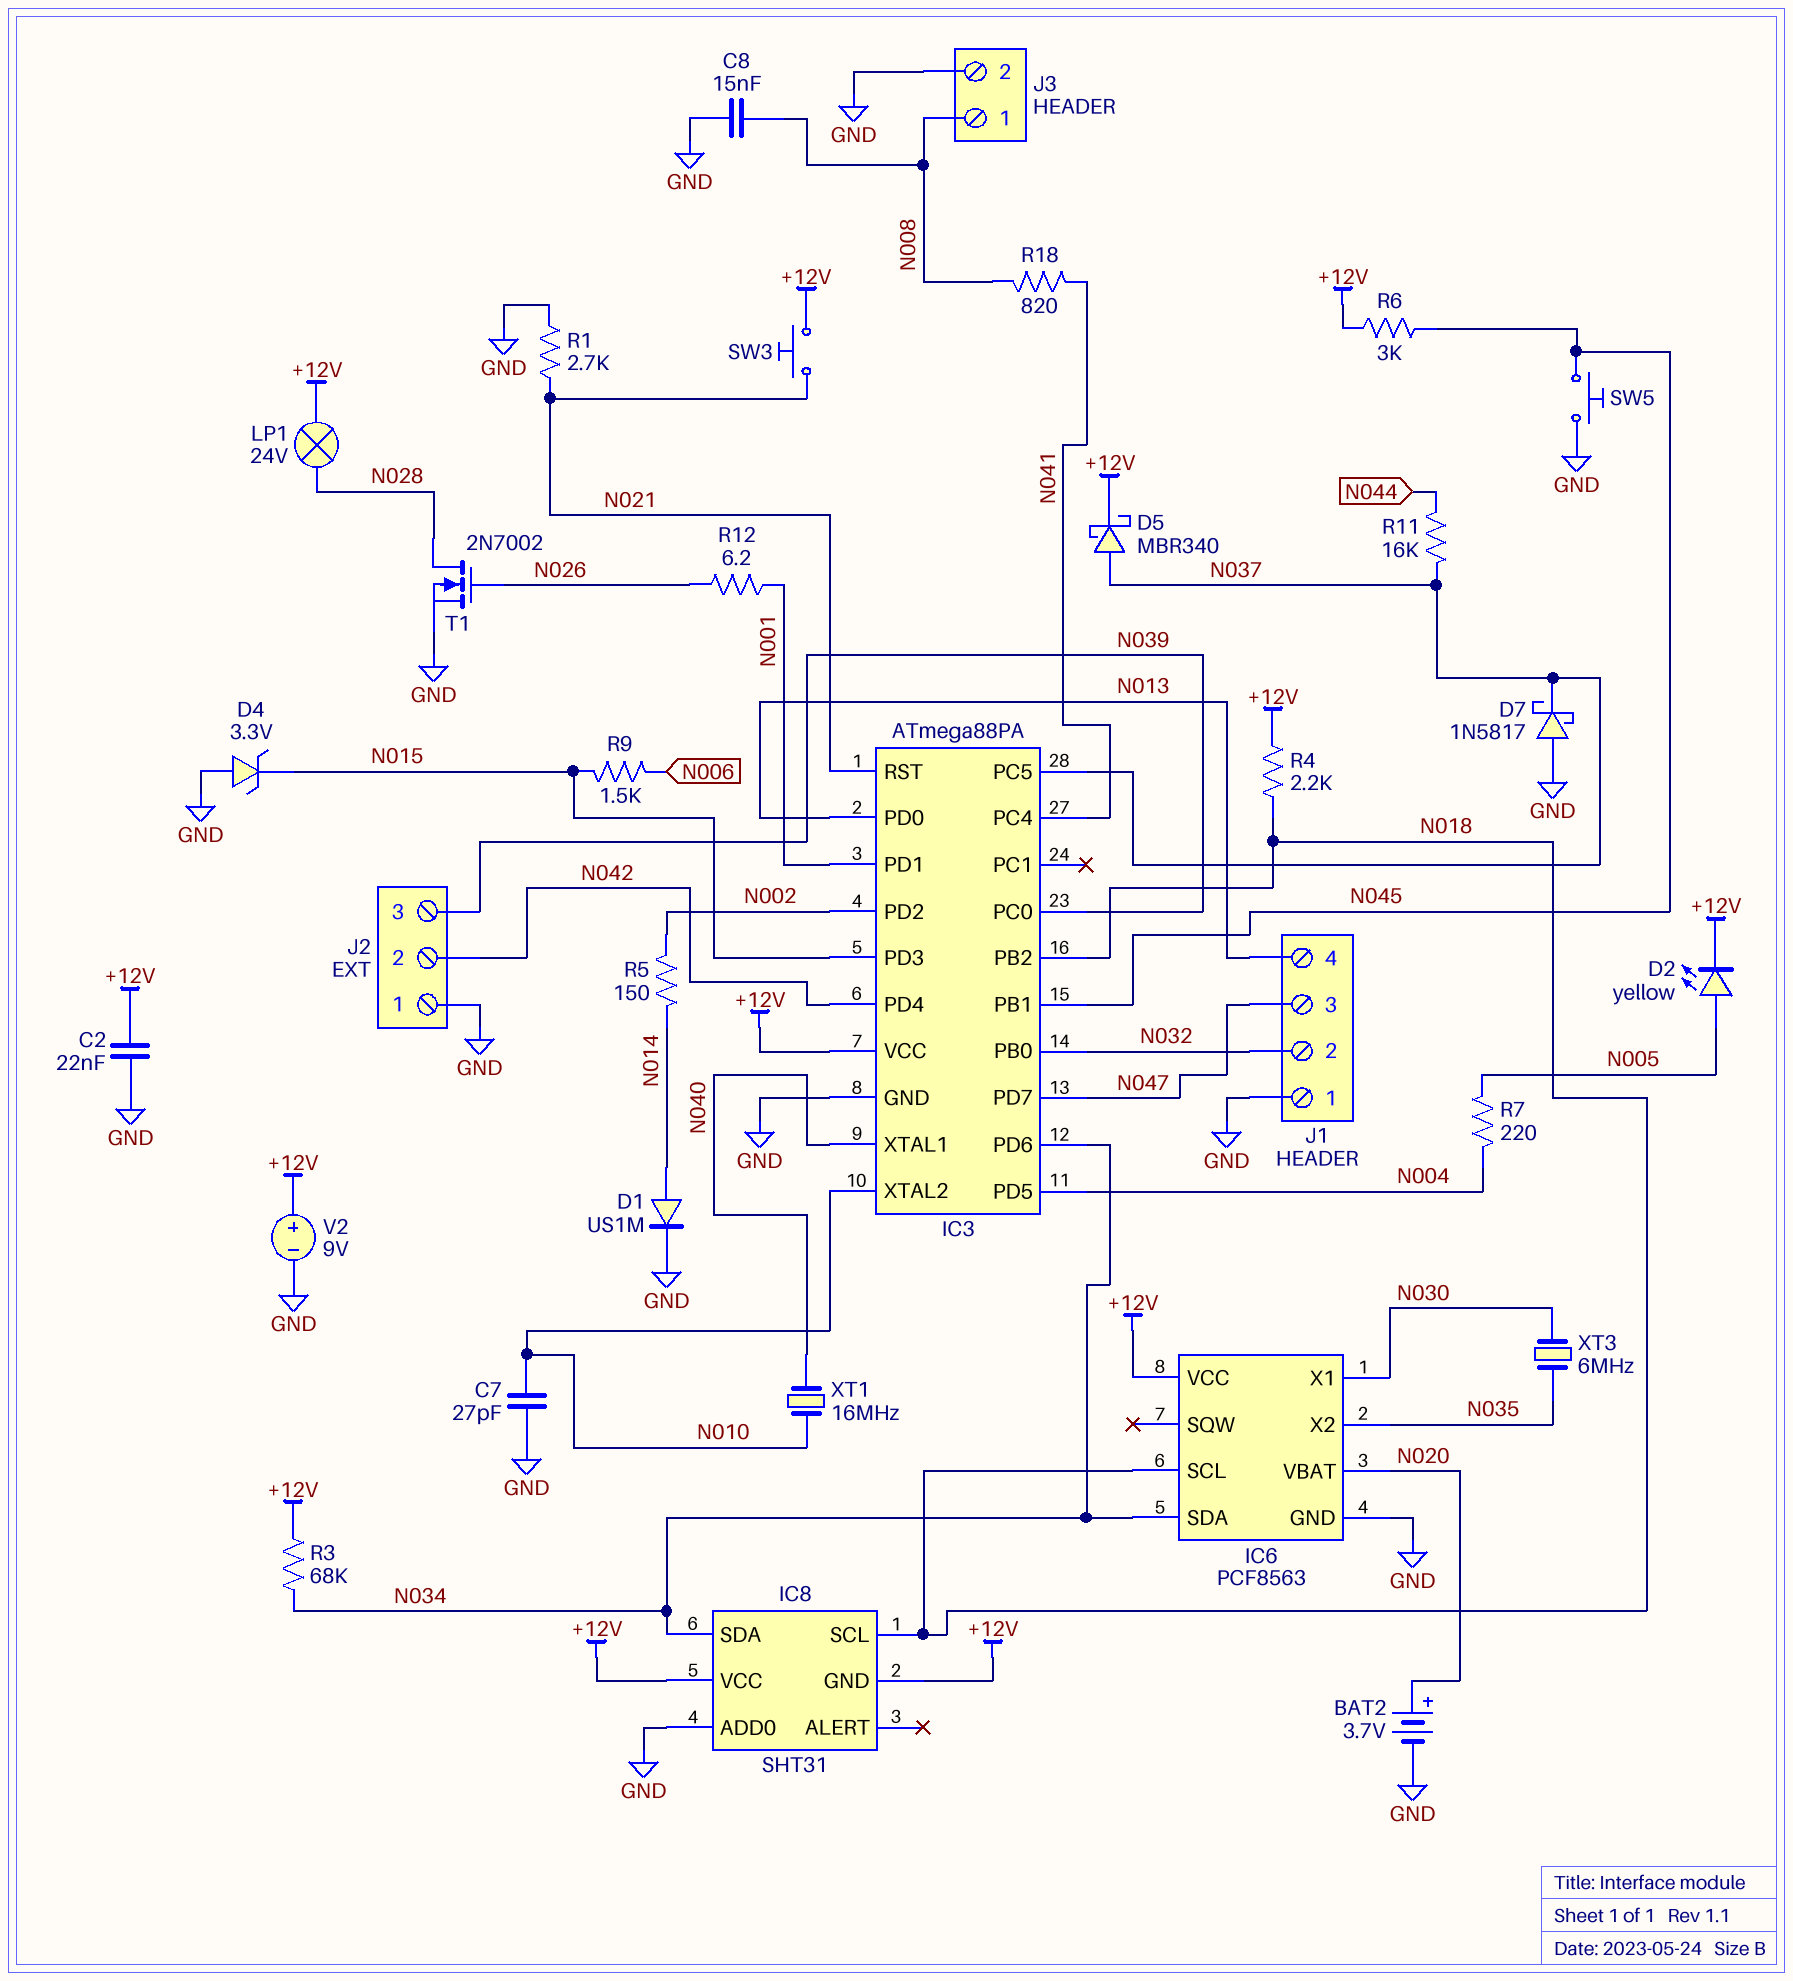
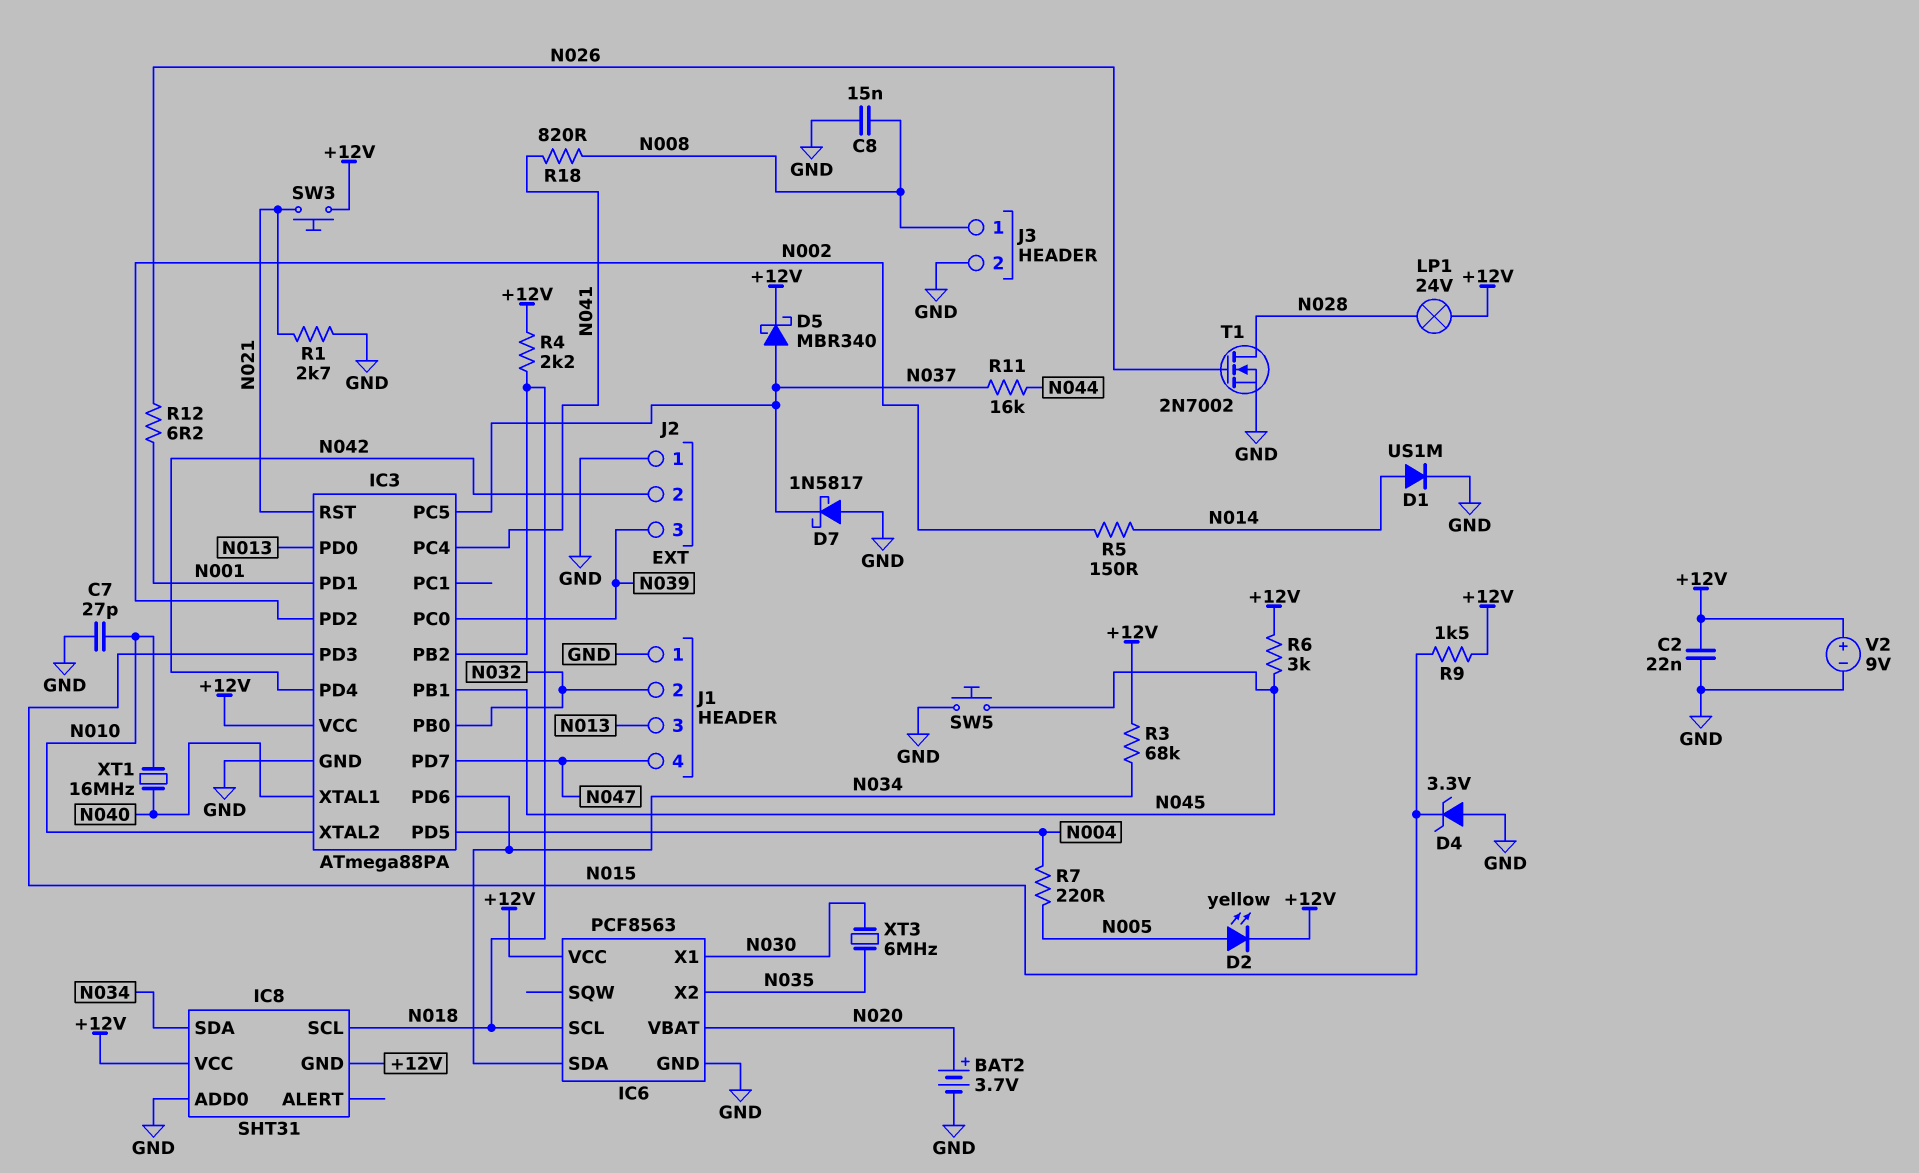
J1 pin 3: N047 -> N013
J1 pin 4: N013 -> N047
R9: 1.5k (N006, N015) -> 1.5k (+12V, N015)

